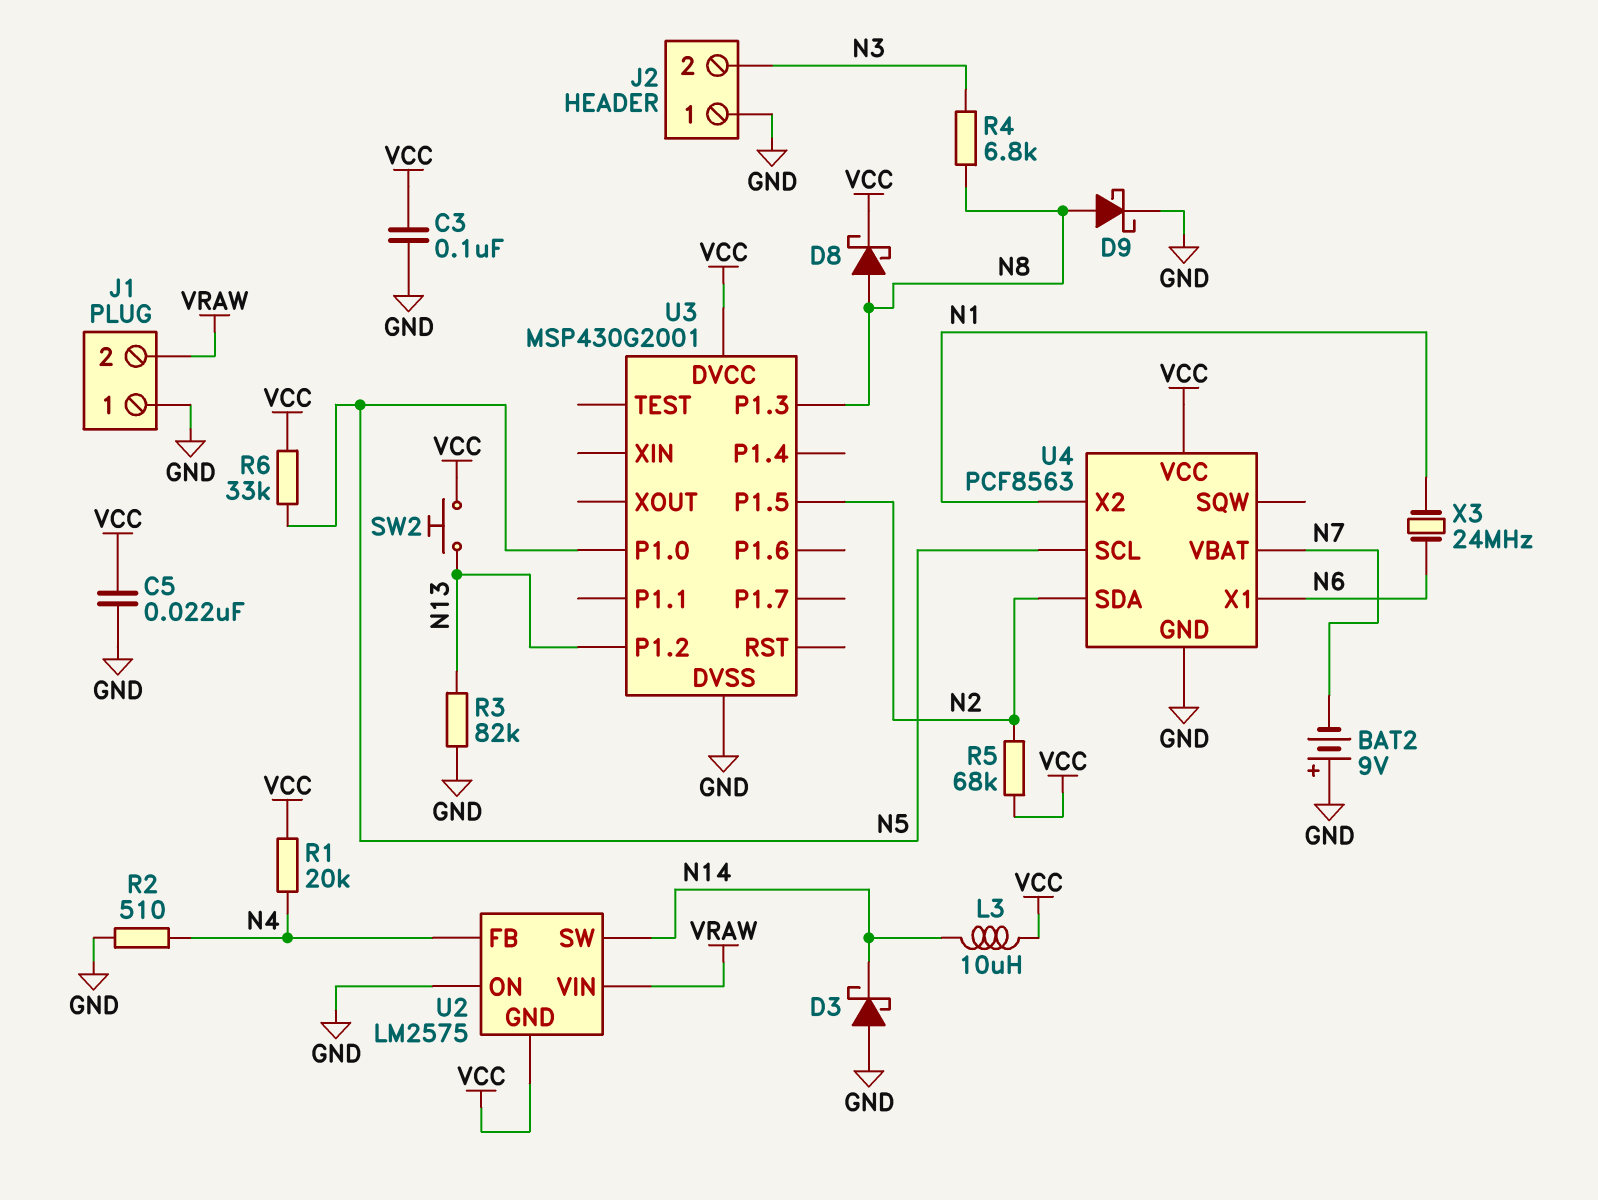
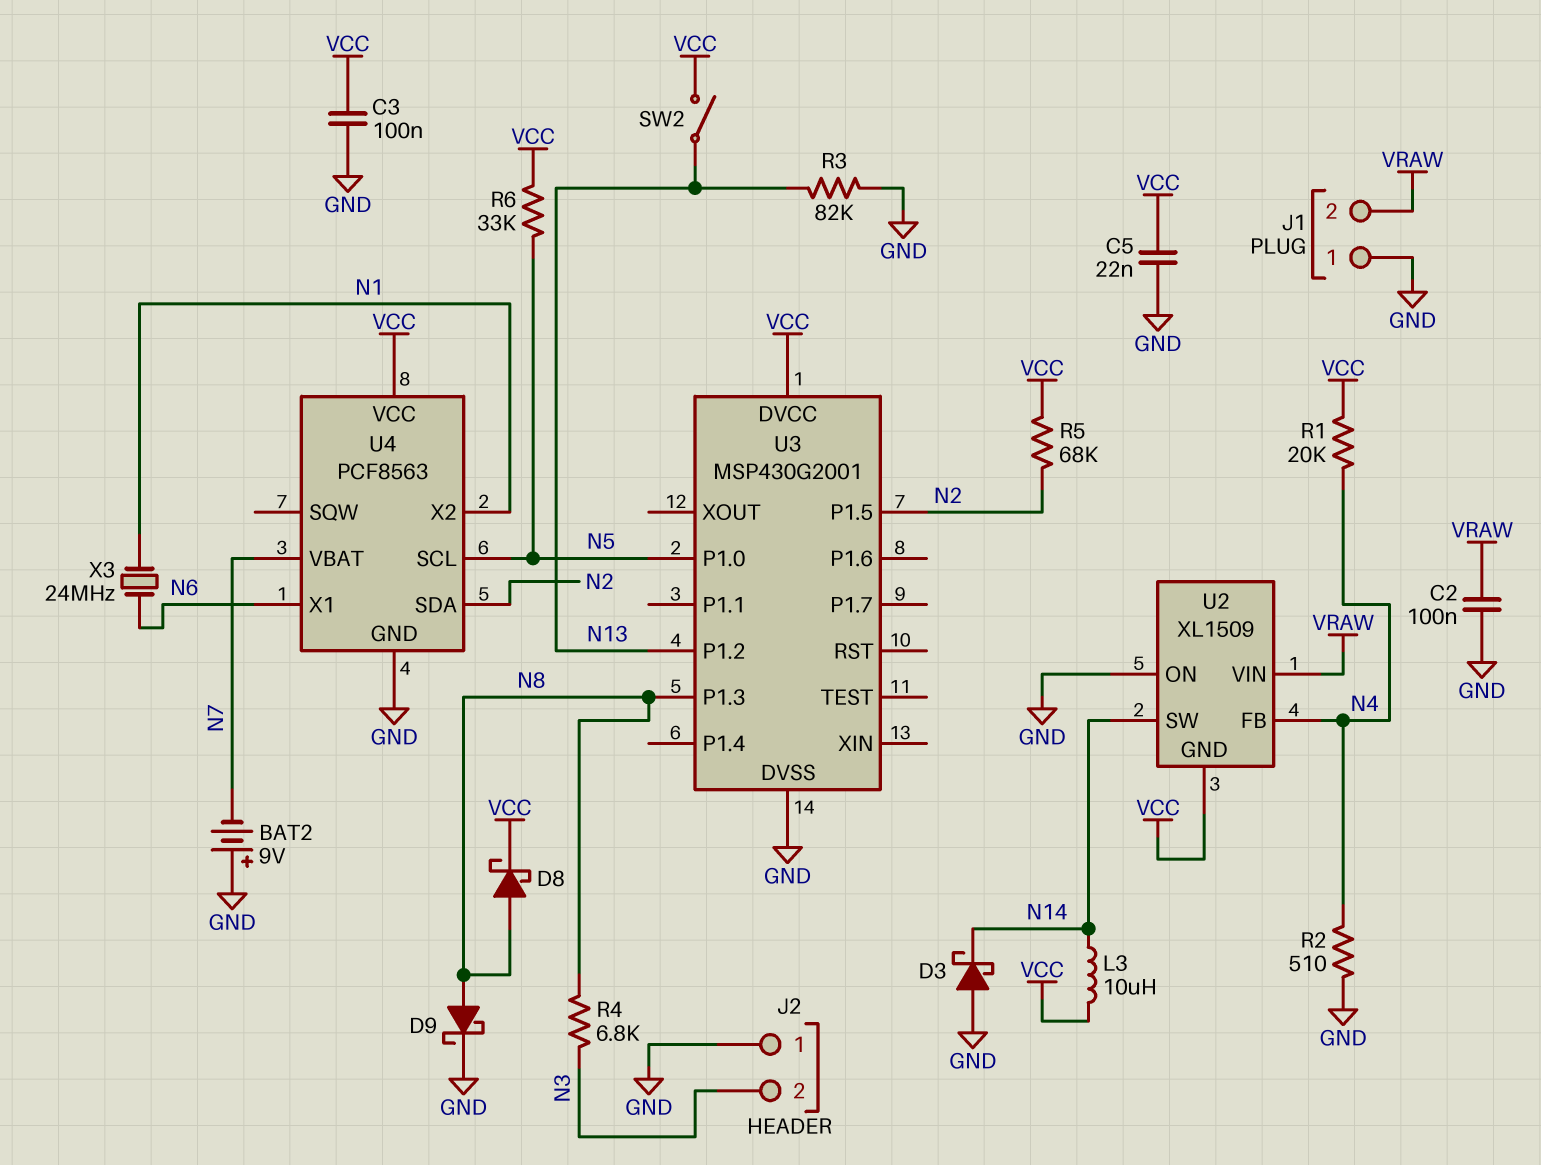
C2: none -> 100nF (GND, VRAW)
SW2: button (N13, VCC) -> switch (N13, VCC)
U2: LM2575 -> XL1509

